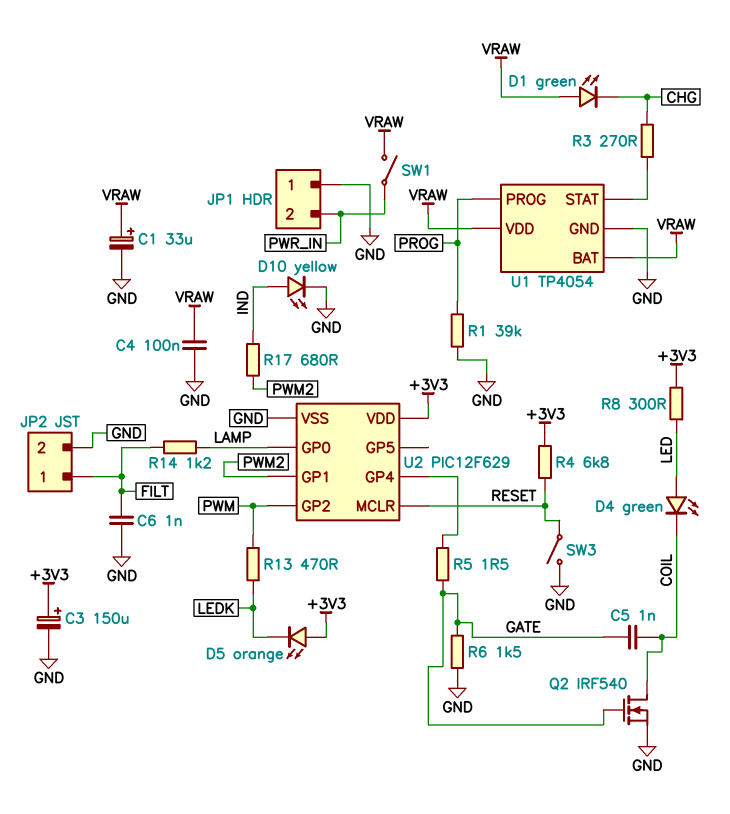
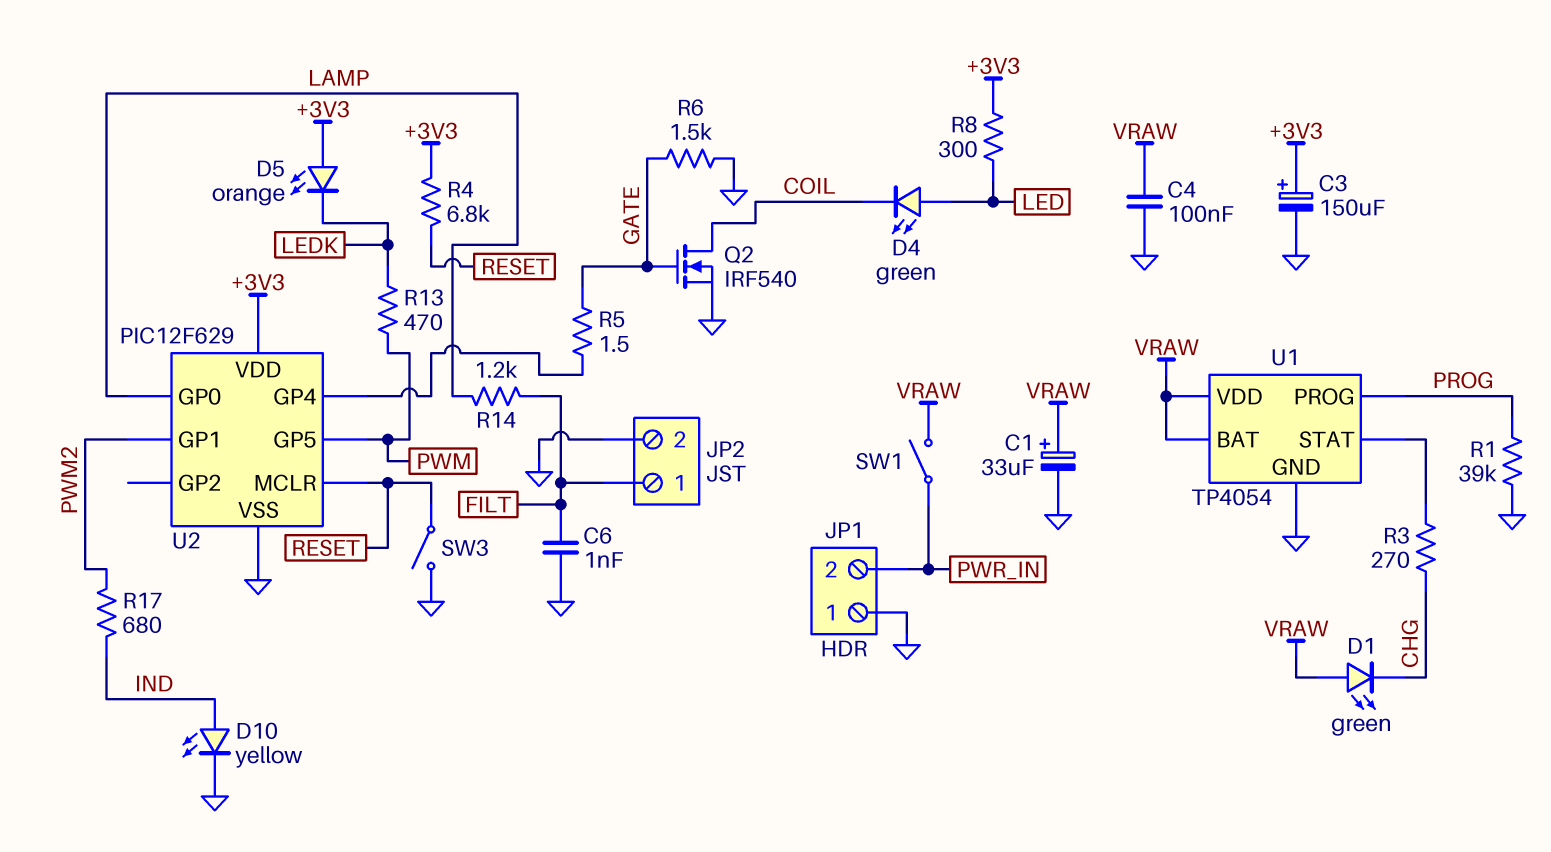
C5: 1nF (COIL, GATE) -> none
U2 pin GP2: PWM -> none
U2 pin GP5: none -> PWM

